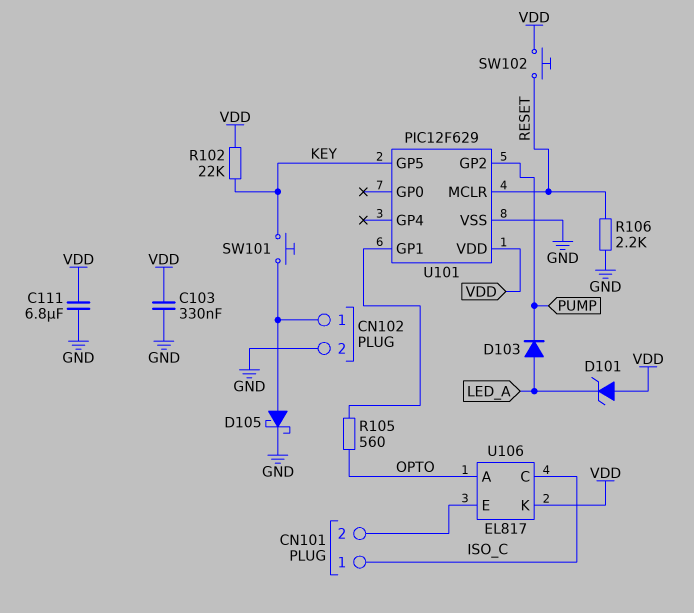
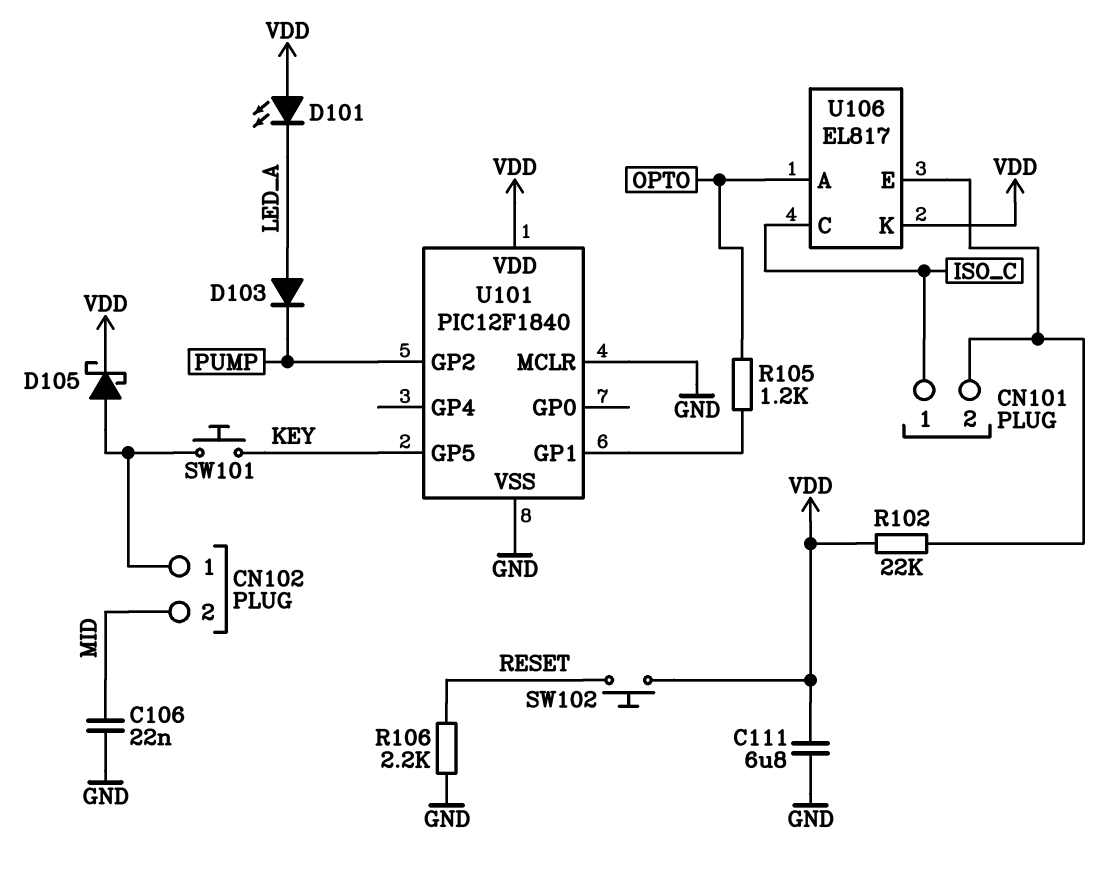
C103: 330nF (GND, VDD) -> none
C106: none -> 22nF (GND, MID)
CN102 pin 2: GND -> MID
D101: zener (A VDD, K LED_A) -> LED (A VDD, K LED_A)
D105: schottky (A CN102/1, K GND) -> schottky (A CN102/1, K VDD)
R102: 22k (KEY, VDD) -> 22k (CN101/2, VDD)
R105: 560 (OPTO, U101/GP1) -> 1.2k (OPTO, U101/GP1)
U101: PIC12F629 -> PIC12F1840
U101 pin MCLR: RESET -> GND

